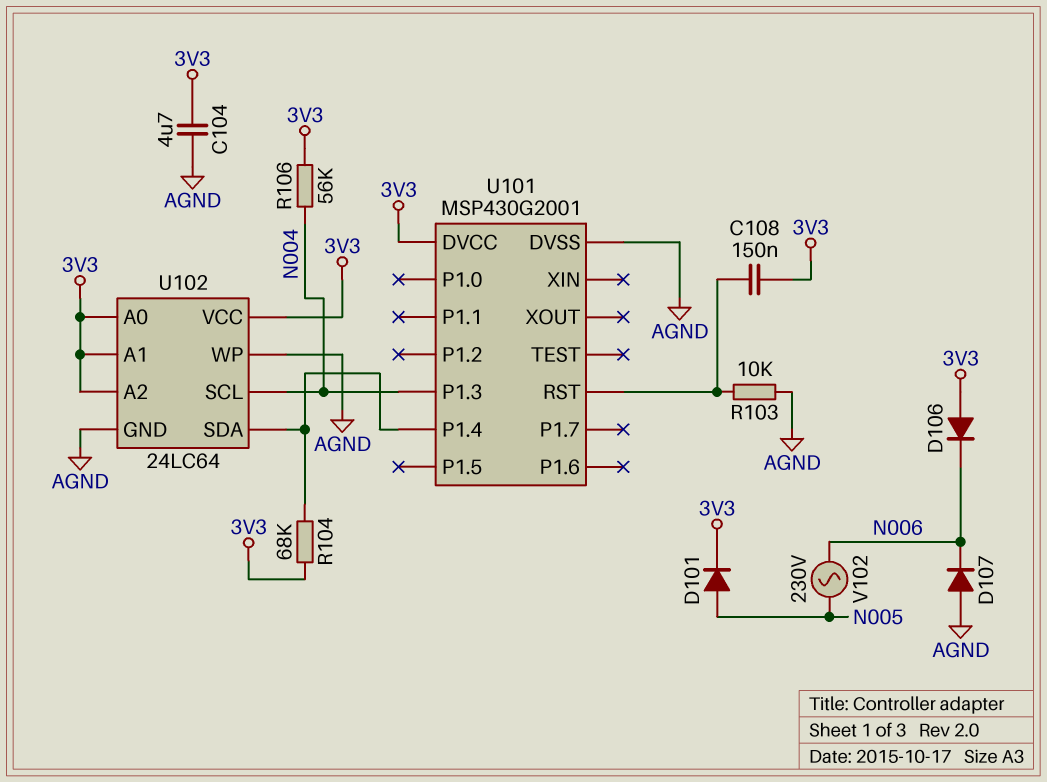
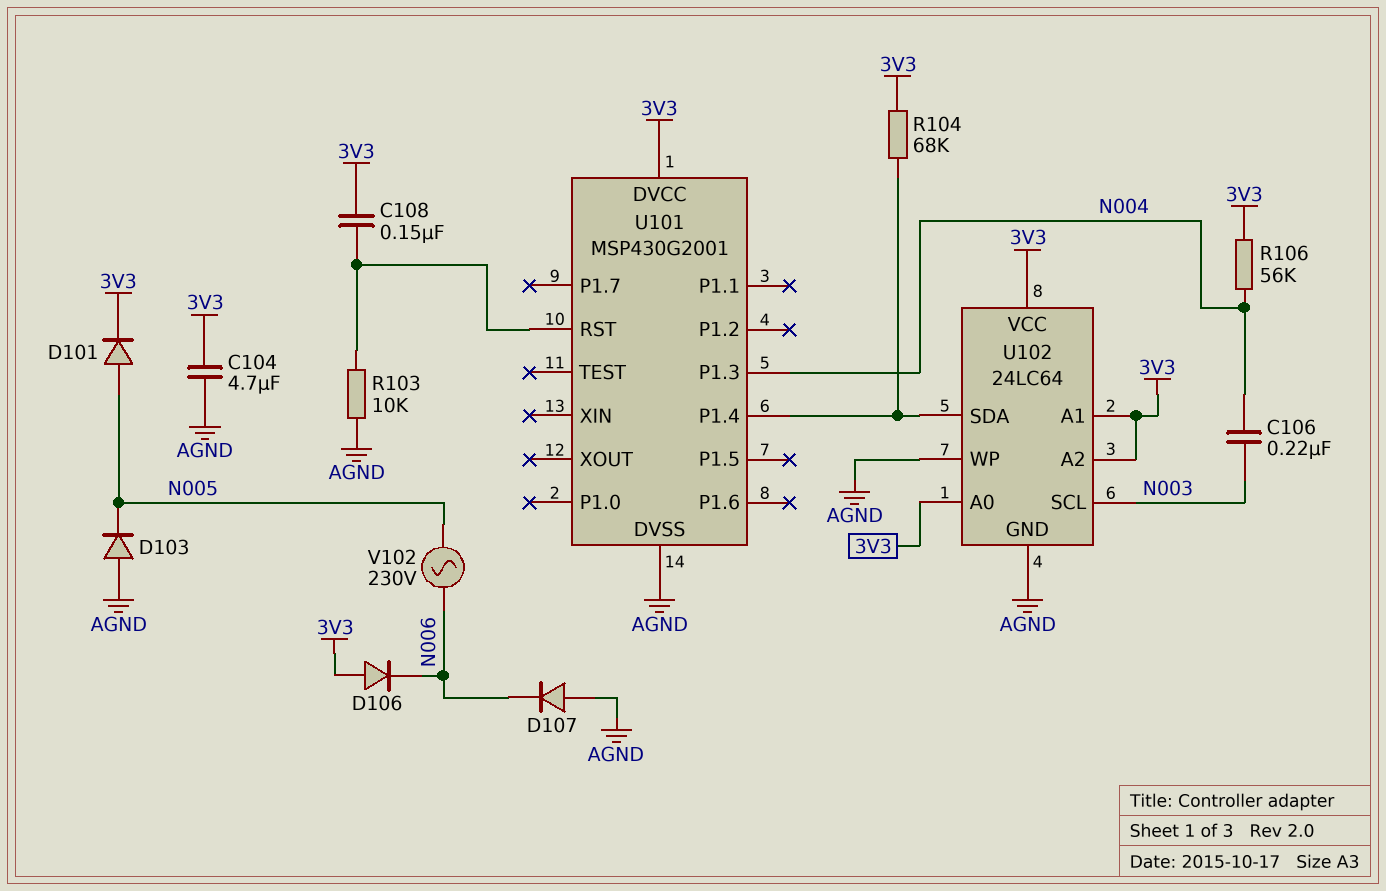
C106: none -> 220nF (N003, N004)
D103: none -> diode (A AGND, K N005)
U102 pin SCL: N004 -> N003

